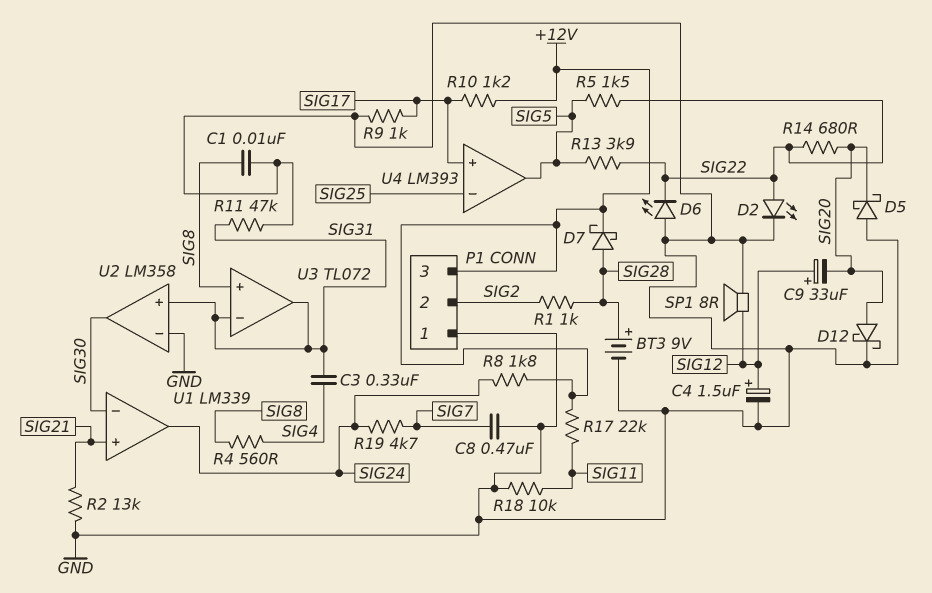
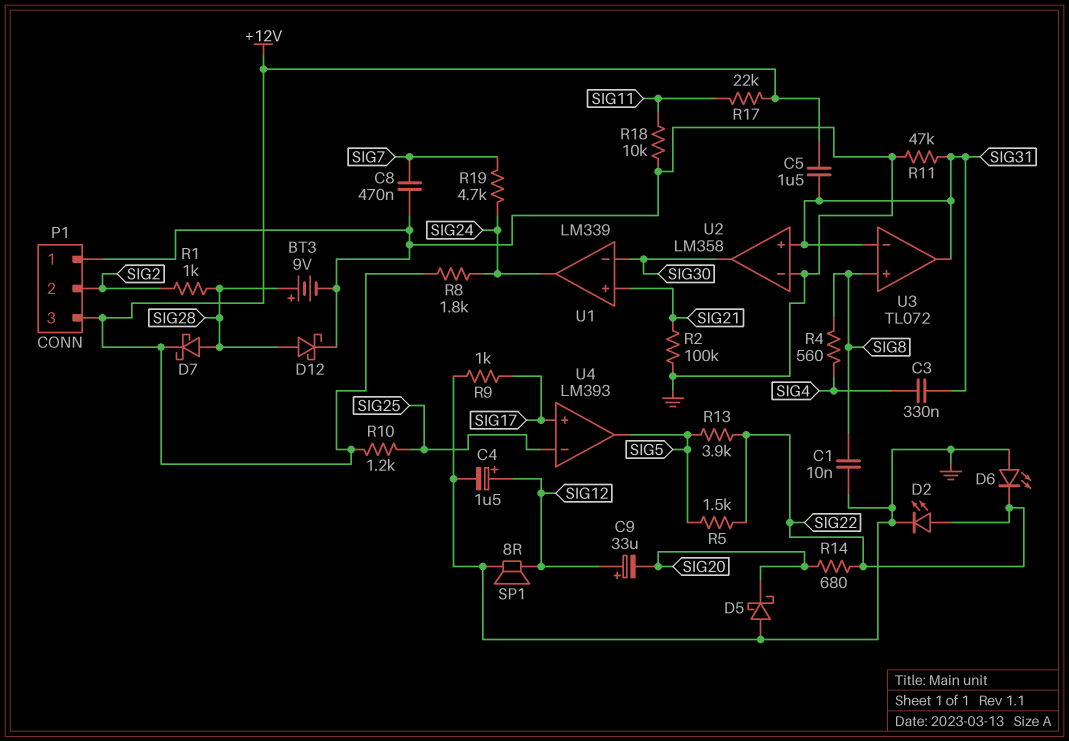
C5: none -> 1.5uF (+12V, SIG31)
D12: schottky (A SIG20, K GND) -> schottky (A SIG28, K GND)
R2: 13k (GND, SIG21) -> 100k (GND, SIG21)
R10: 1.2k (+12V, SIG17) -> 1.2k (+12V, SIG25)

